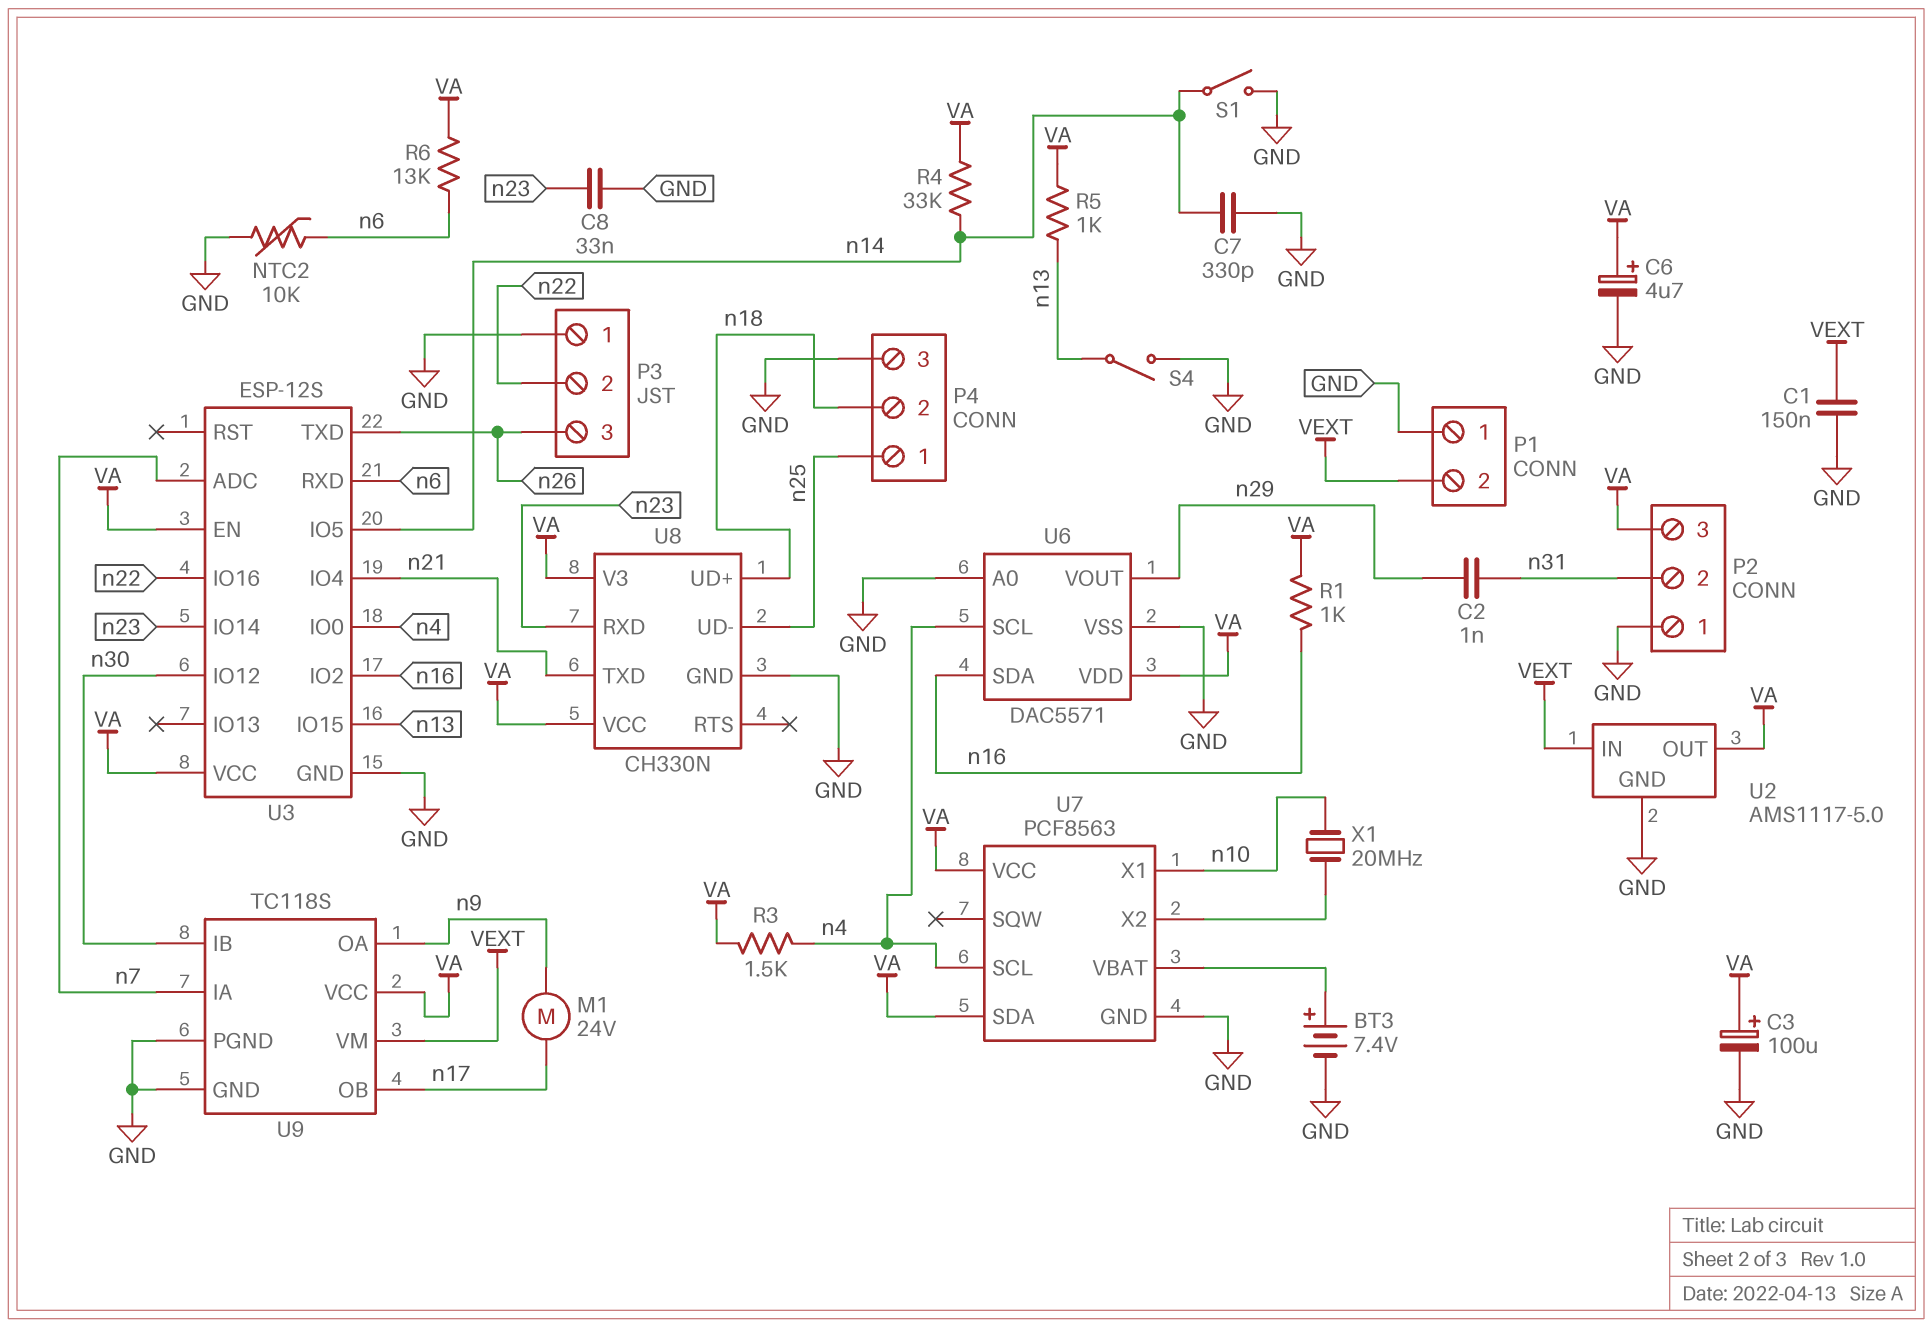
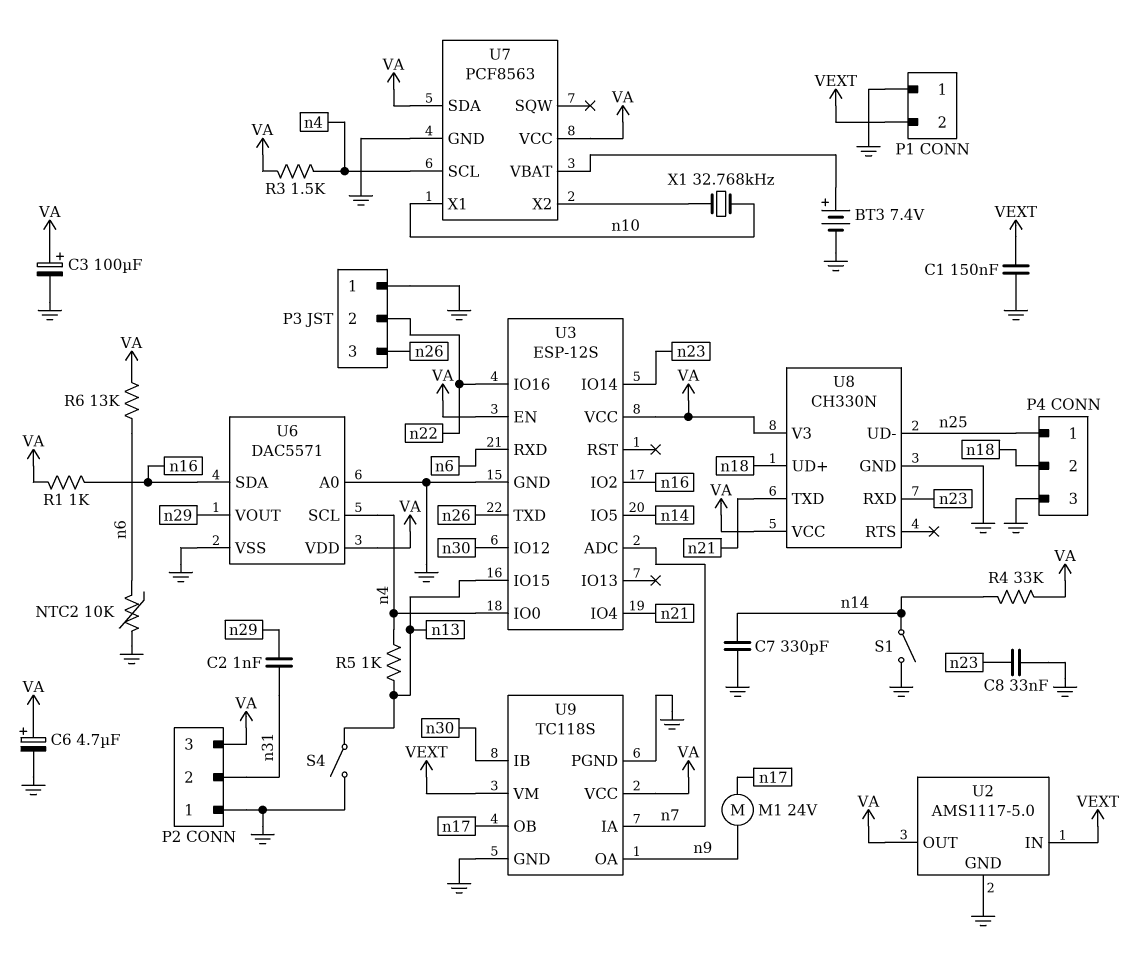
R5: 1k (VA, n13) -> 1k (n4, n13)
X1: 20MHz (U7/X2, n10) -> 32.768kHz (U7/X2, n10)

